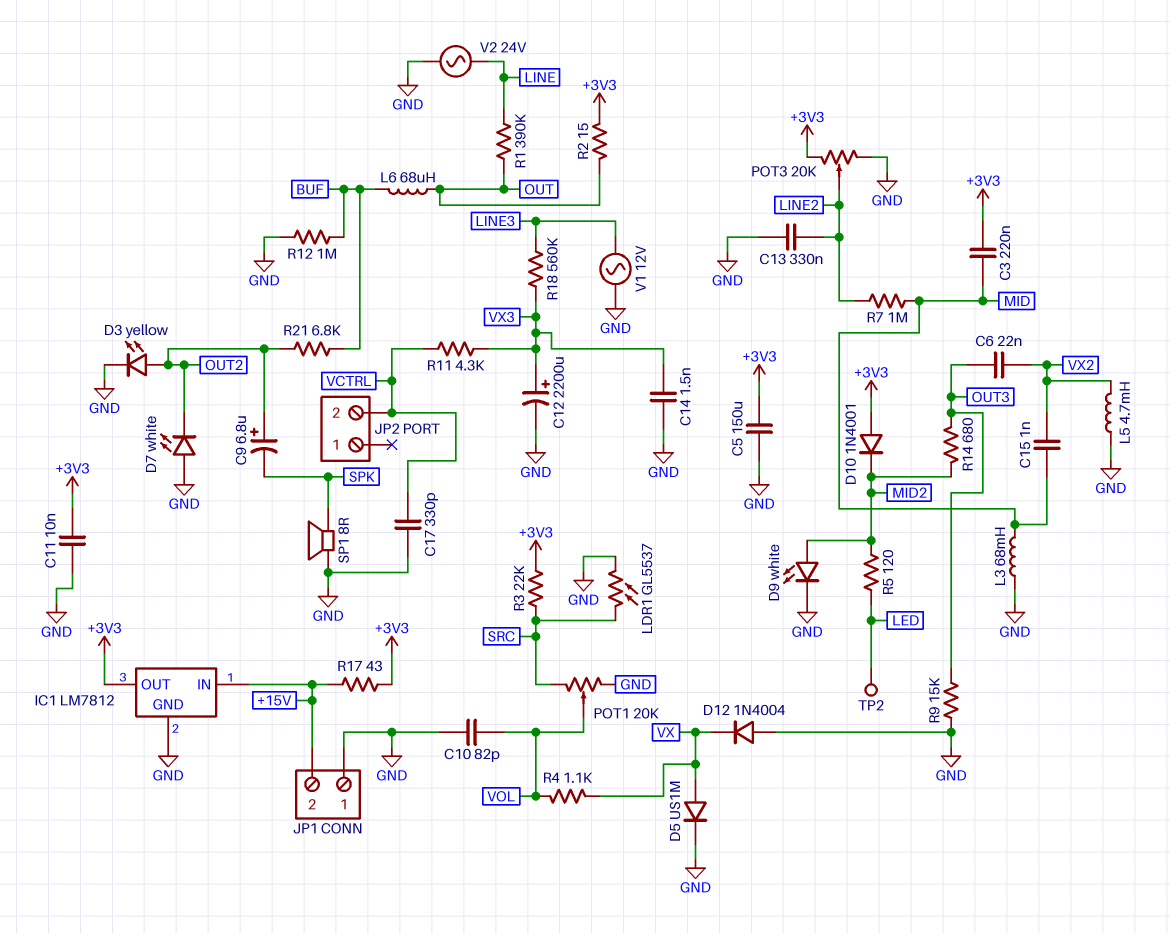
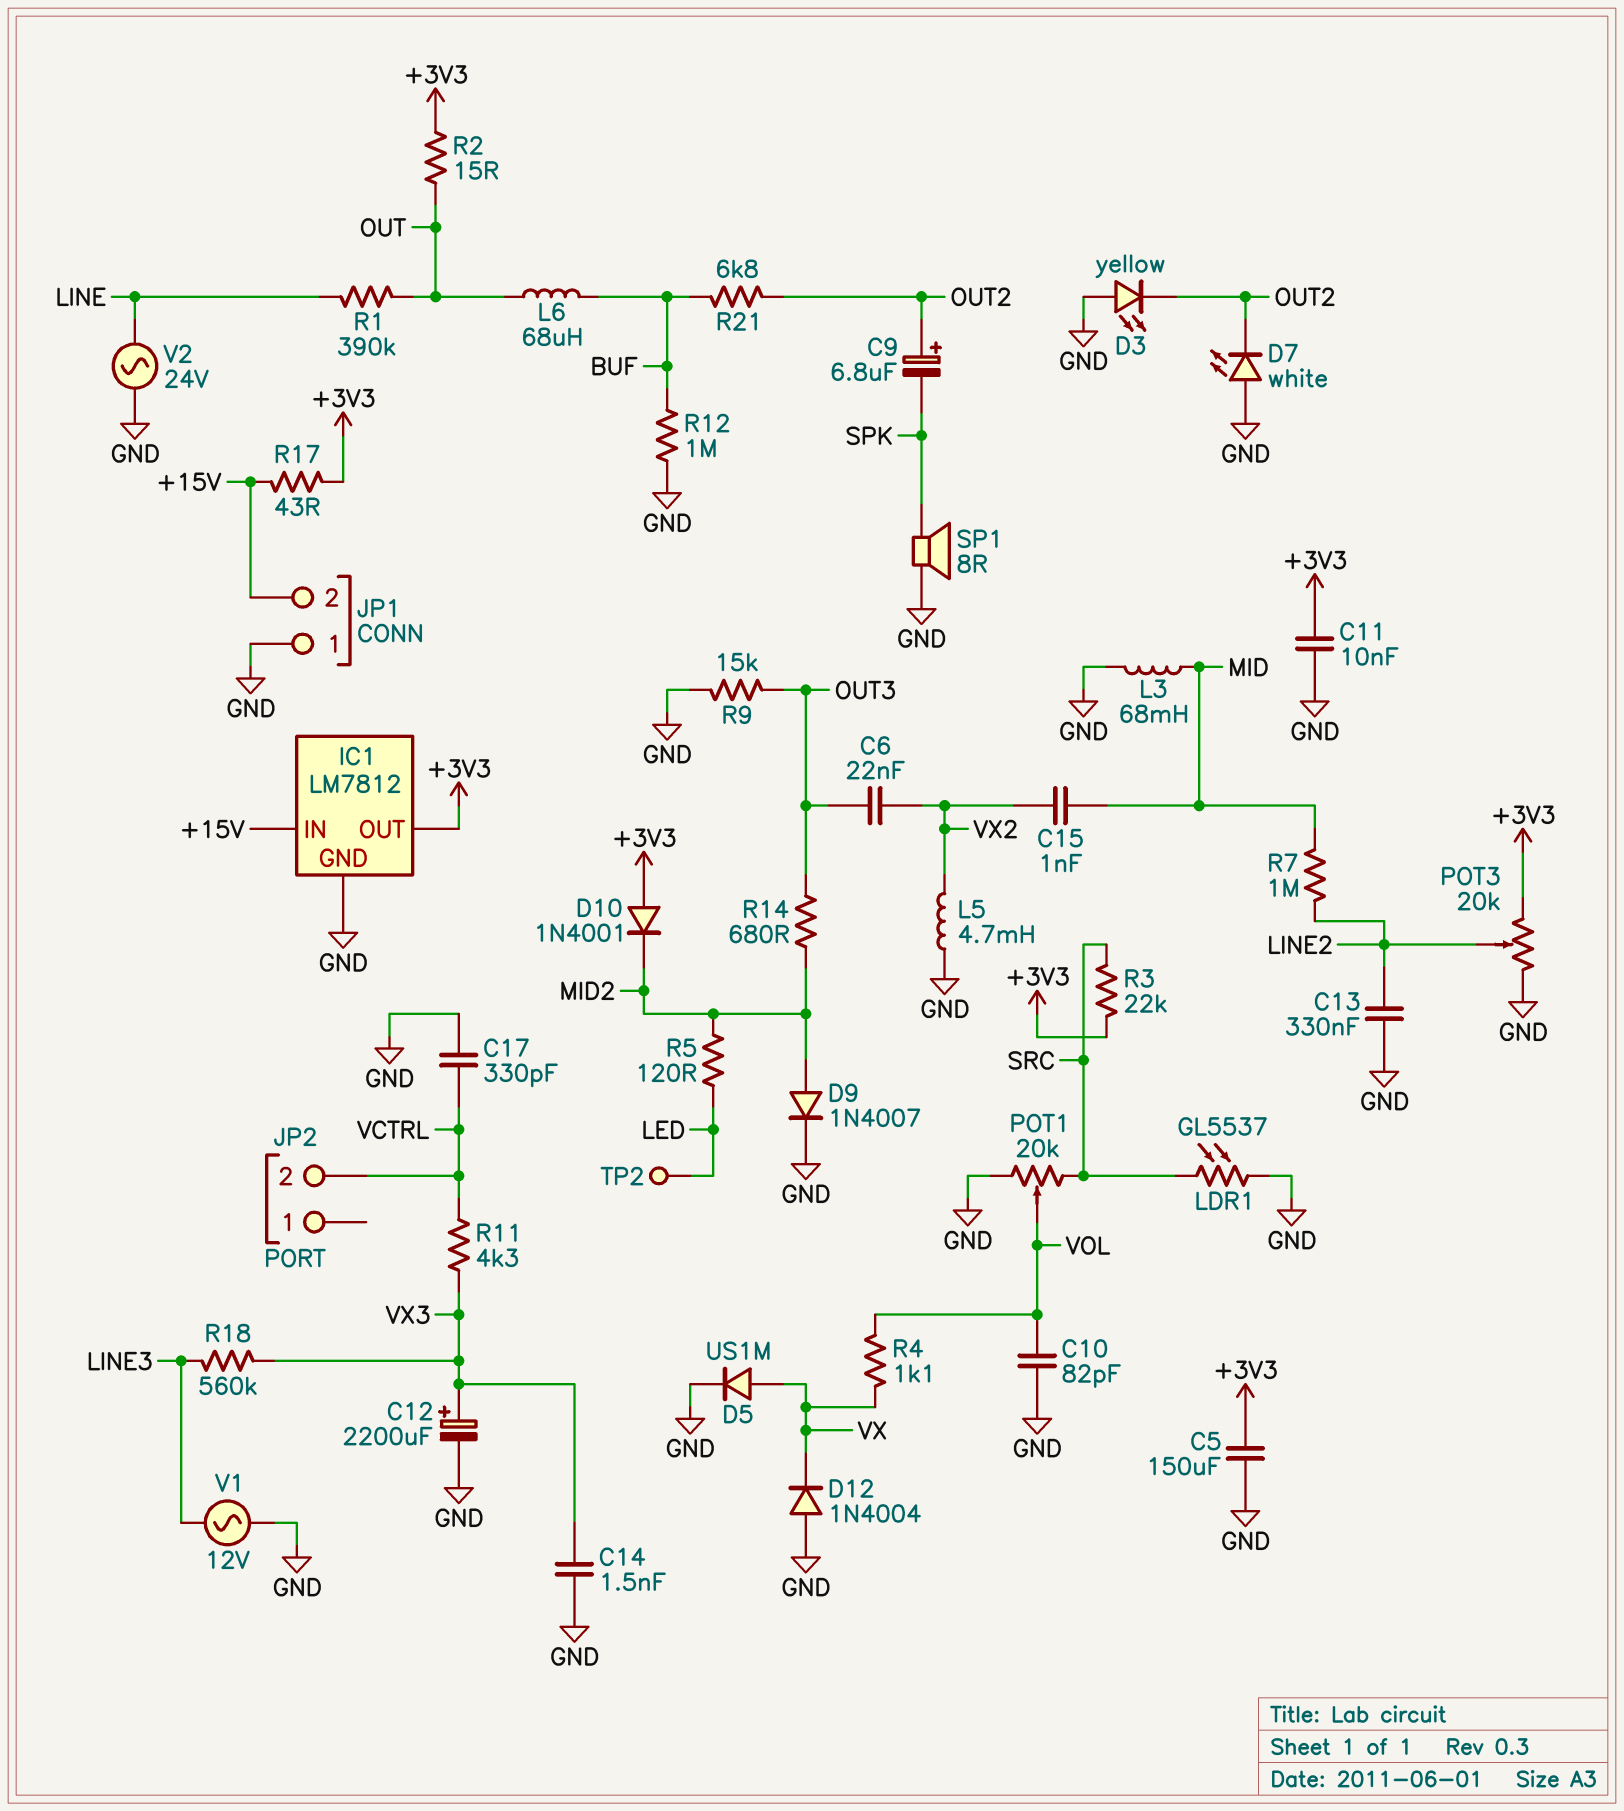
C3: 220nF (+3V3, MID) -> none
D3: LED yellow (A OUT2, K GND) -> LED yellow (A GND, K OUT2)
D9: LED white (A MID2, K GND) -> diode 1N4007 (A MID2, K GND)

